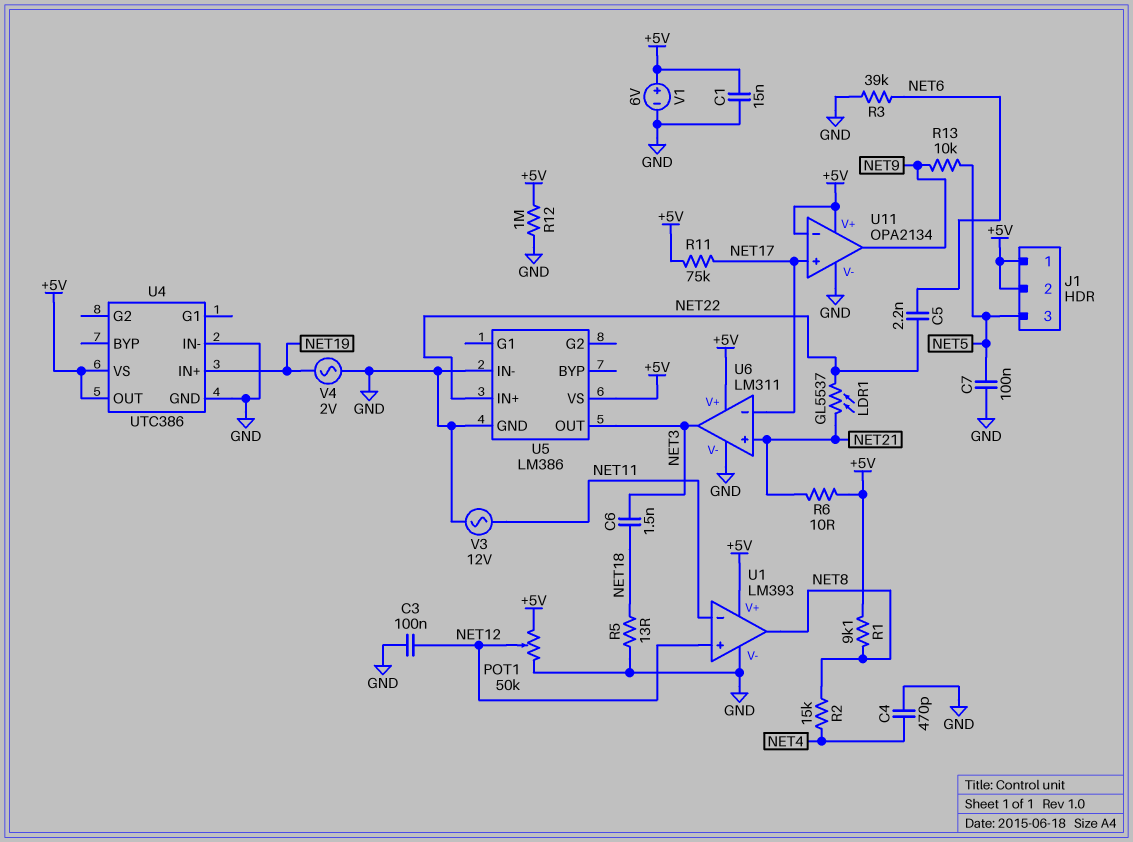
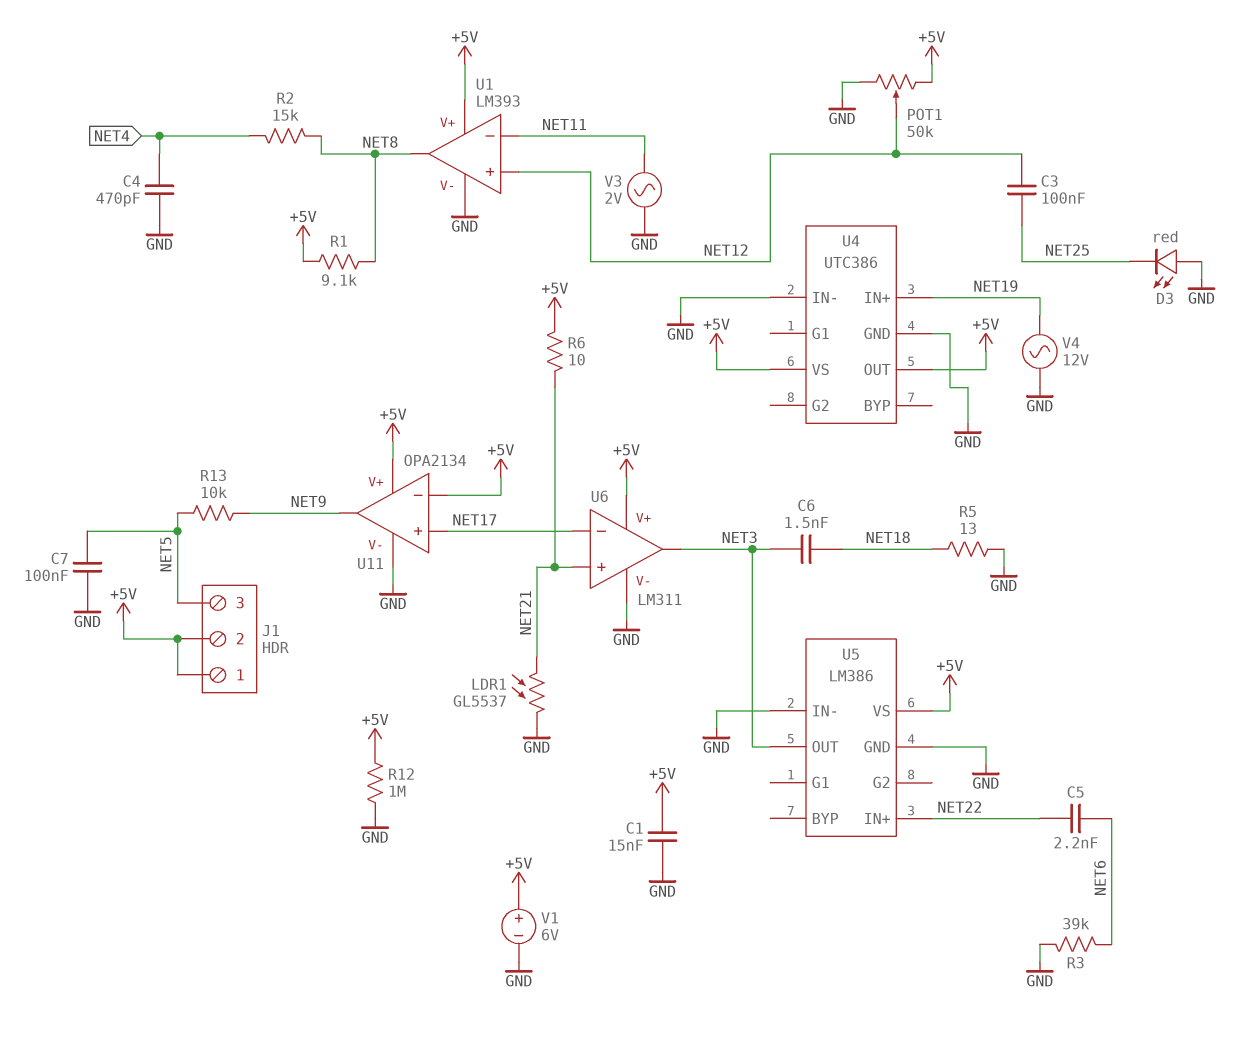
C3: 100nF (GND, NET12) -> 100nF (NET12, NET25)
D3: none -> LED red (A GND, K NET25)
LDR1: GL5537 (NET21, NET22) -> GL5537 (GND, NET21)
R11: 75k (+5V, NET17) -> none
V3: AC 12V (GND, NET11) -> AC 2V (GND, NET11)
V4: AC 2V (GND, NET19) -> AC 12V (GND, NET19)

